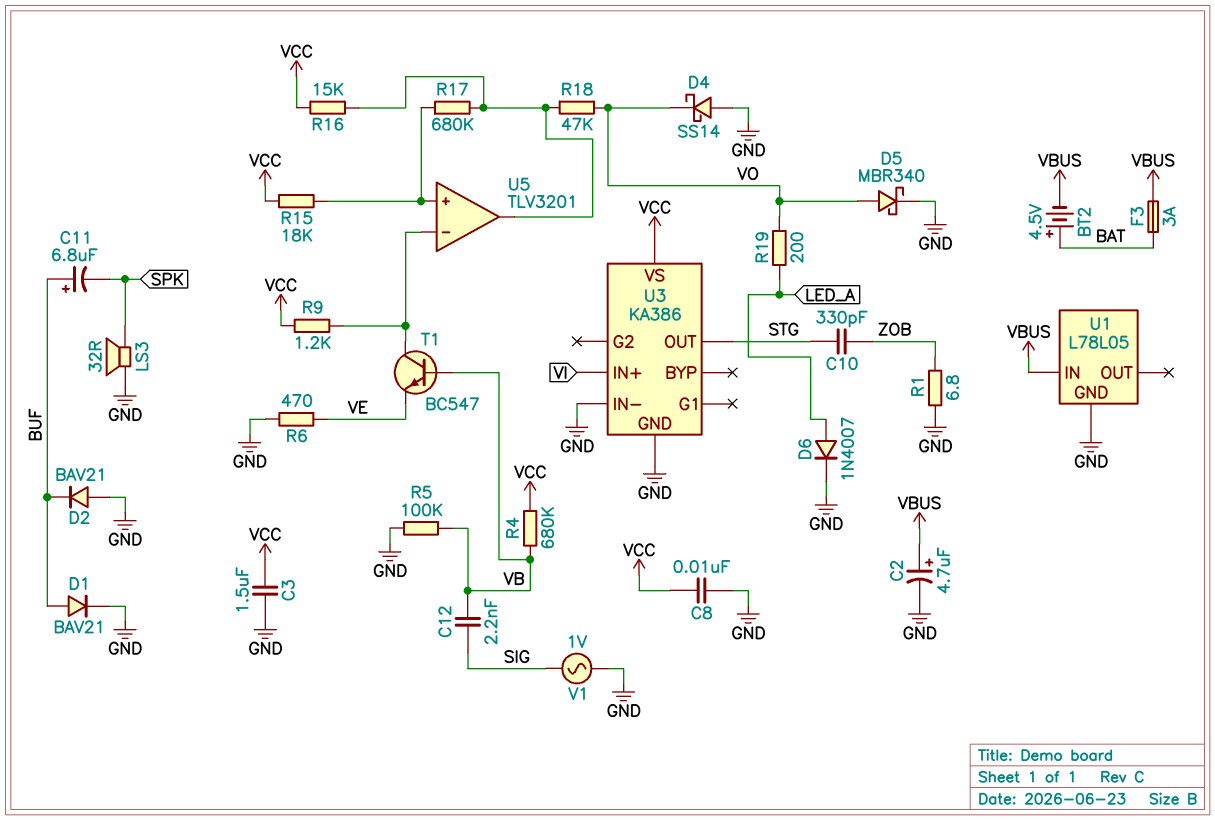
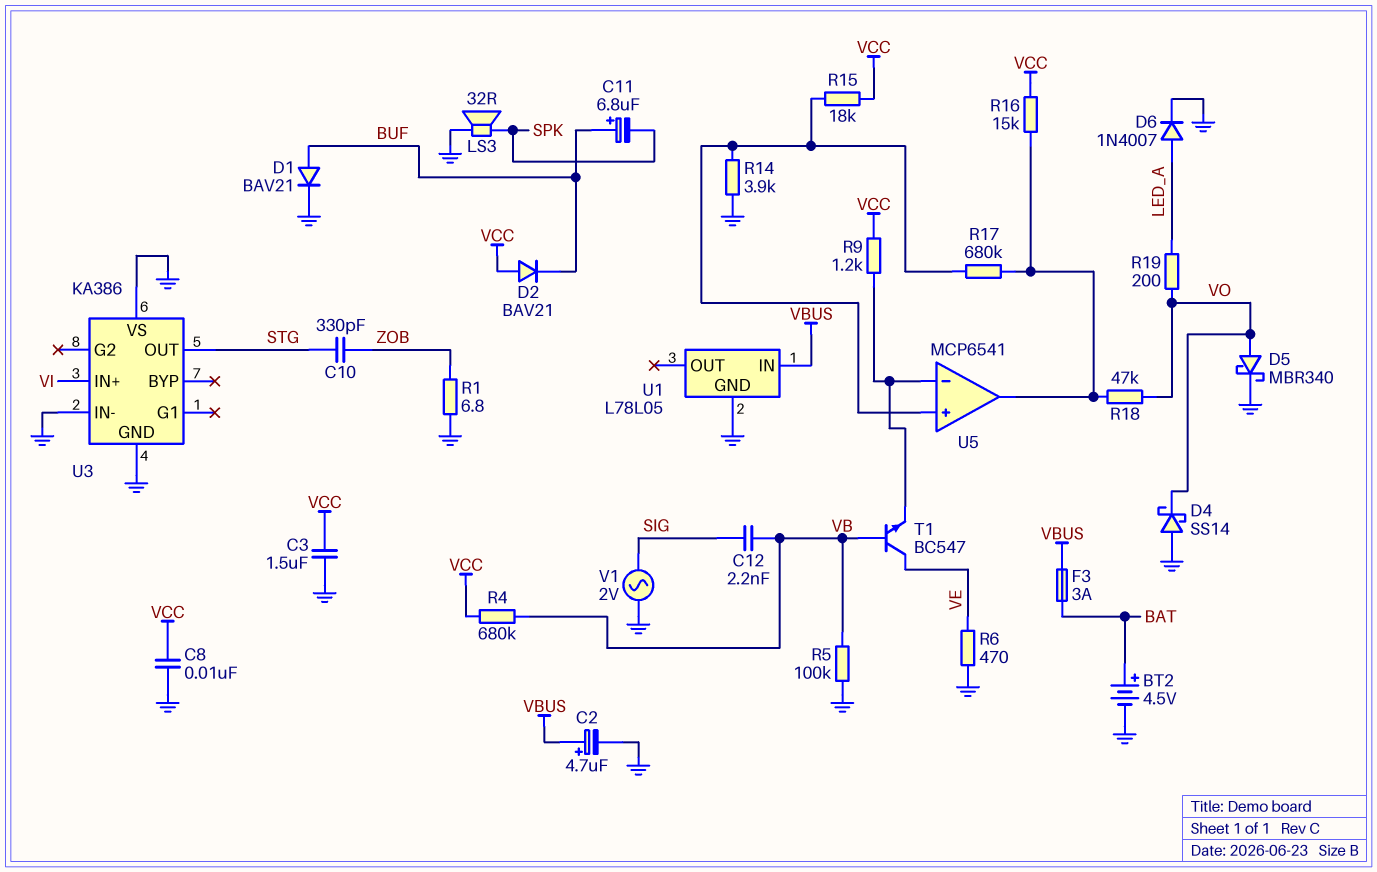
BT2: 4.5V (plus BAT, minus VBUS) -> 4.5V (plus BAT, minus GND)
D2: diode BAV21 (A GND, K BUF) -> diode BAV21 (A VCC, K BUF)
R14: none -> 3.9k (GND, U5/in+)
T1: NPN BC547 (B VB, C U5/in-, E VE) -> NPN BC547 (B VB, C VE, E U5/in-)
U3 pin VS: VCC -> GND
U5: TLV3201 -> MCP6541
V1: AC 1V (GND, SIG) -> AC 2V (GND, SIG)

